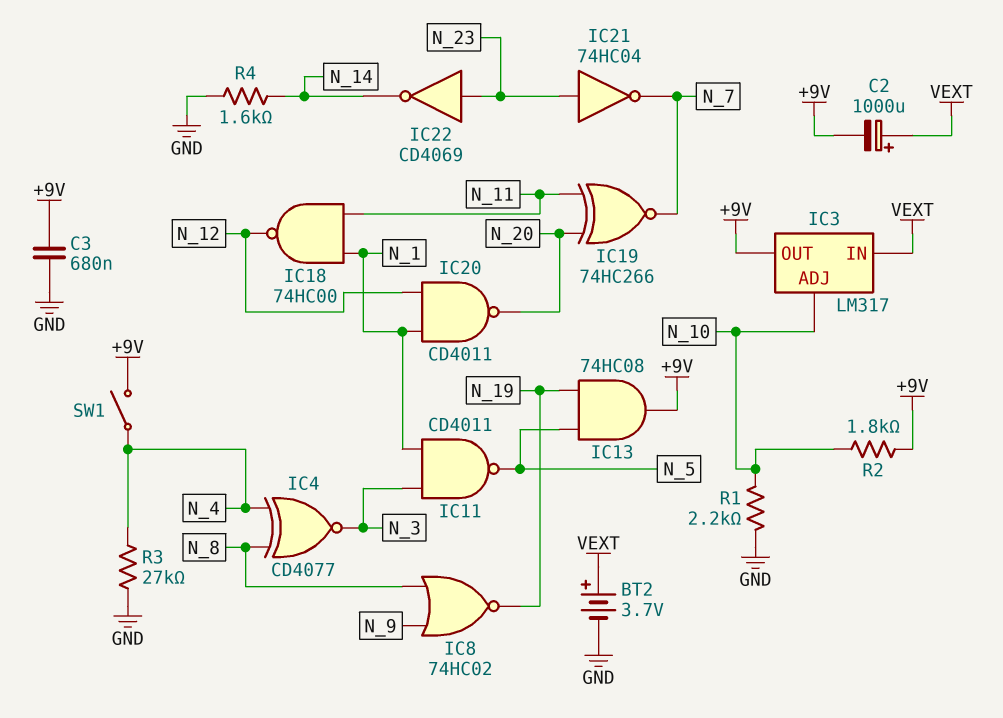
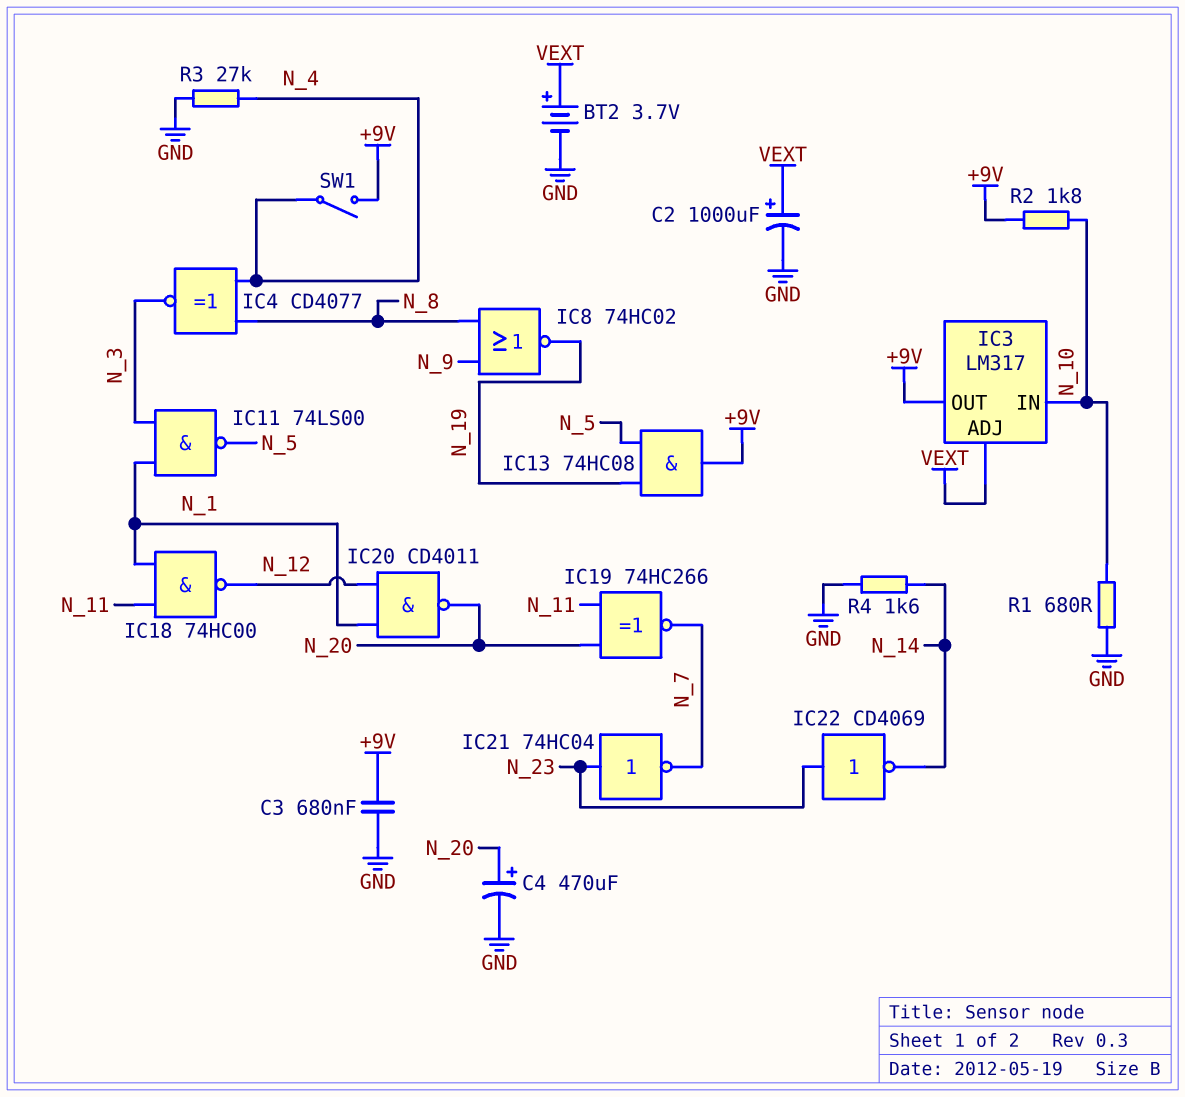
C2: 1000uF (plus VEXT, minus +9V) -> 1000uF (plus VEXT, minus GND)
C4: none -> 470uF (plus N_20, minus GND)
IC3 pin ADJ: N_10 -> VEXT
IC3 pin IN: VEXT -> N_10
IC11: NAND CD4011 (in N_1, in N_3, out N_5) -> NAND 74LS00 (in N_1, in N_3, out N_5)
R1: 2.2k (GND, N_10) -> 680 (GND, N_10)

